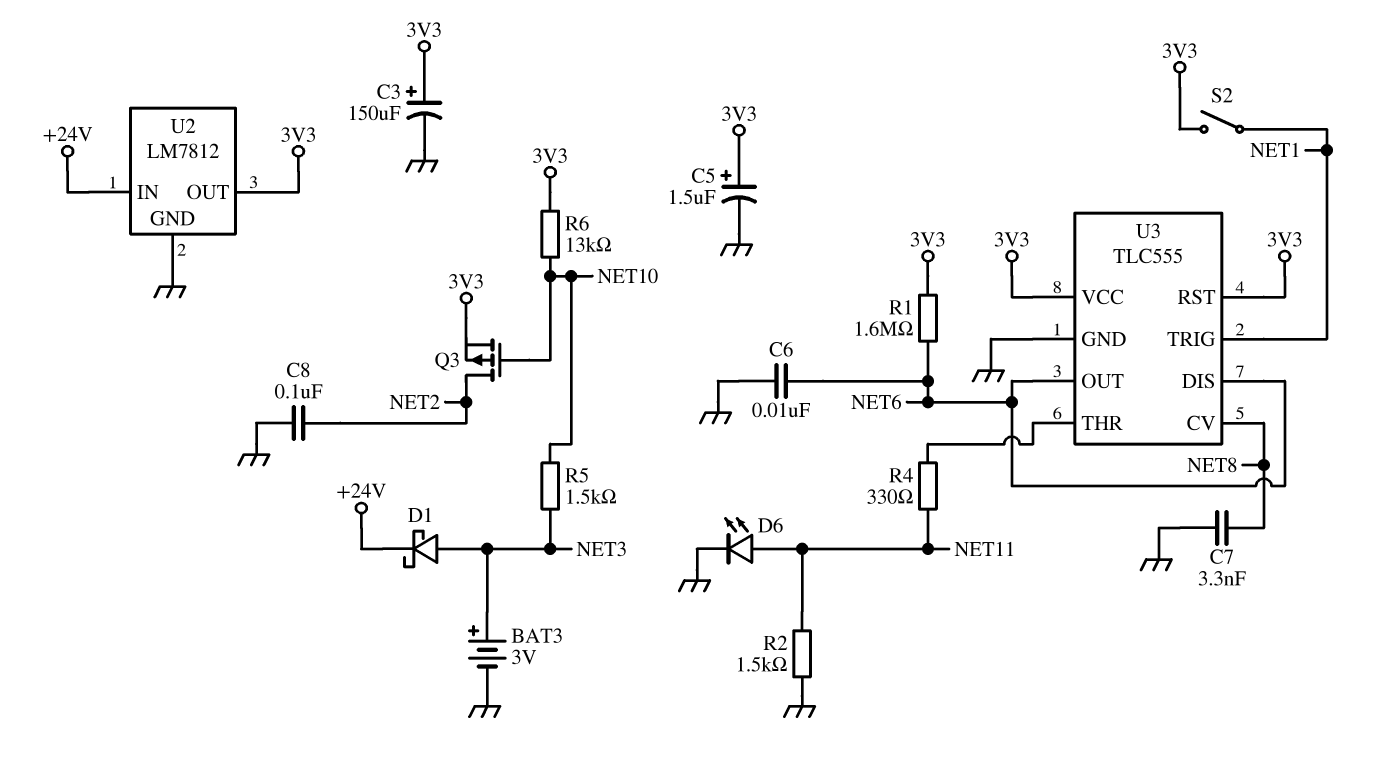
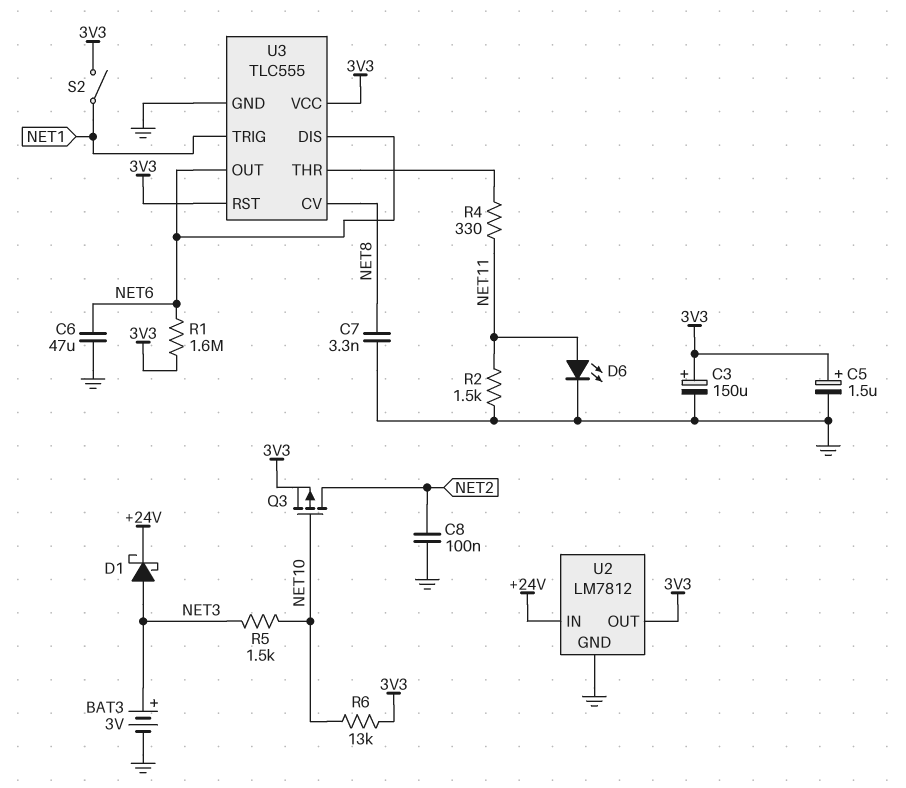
C6: 10nF (GND, NET6) -> 47uF (GND, NET6)

